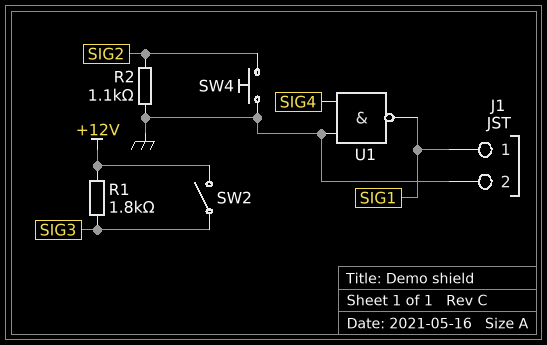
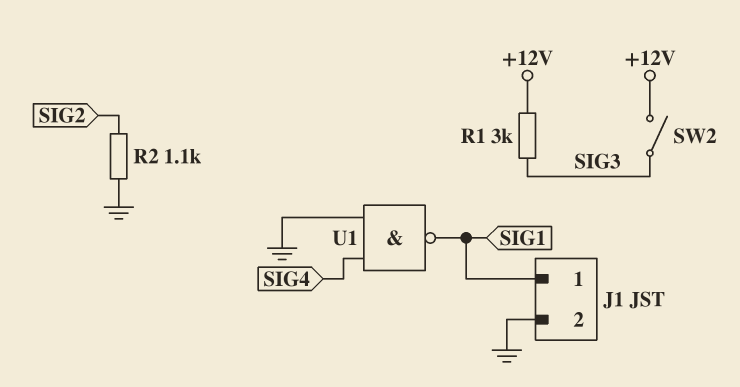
R1: 1.8k (+12V, SIG3) -> 3k (+12V, SIG3)
SW4: button (GND, SIG2) -> none

